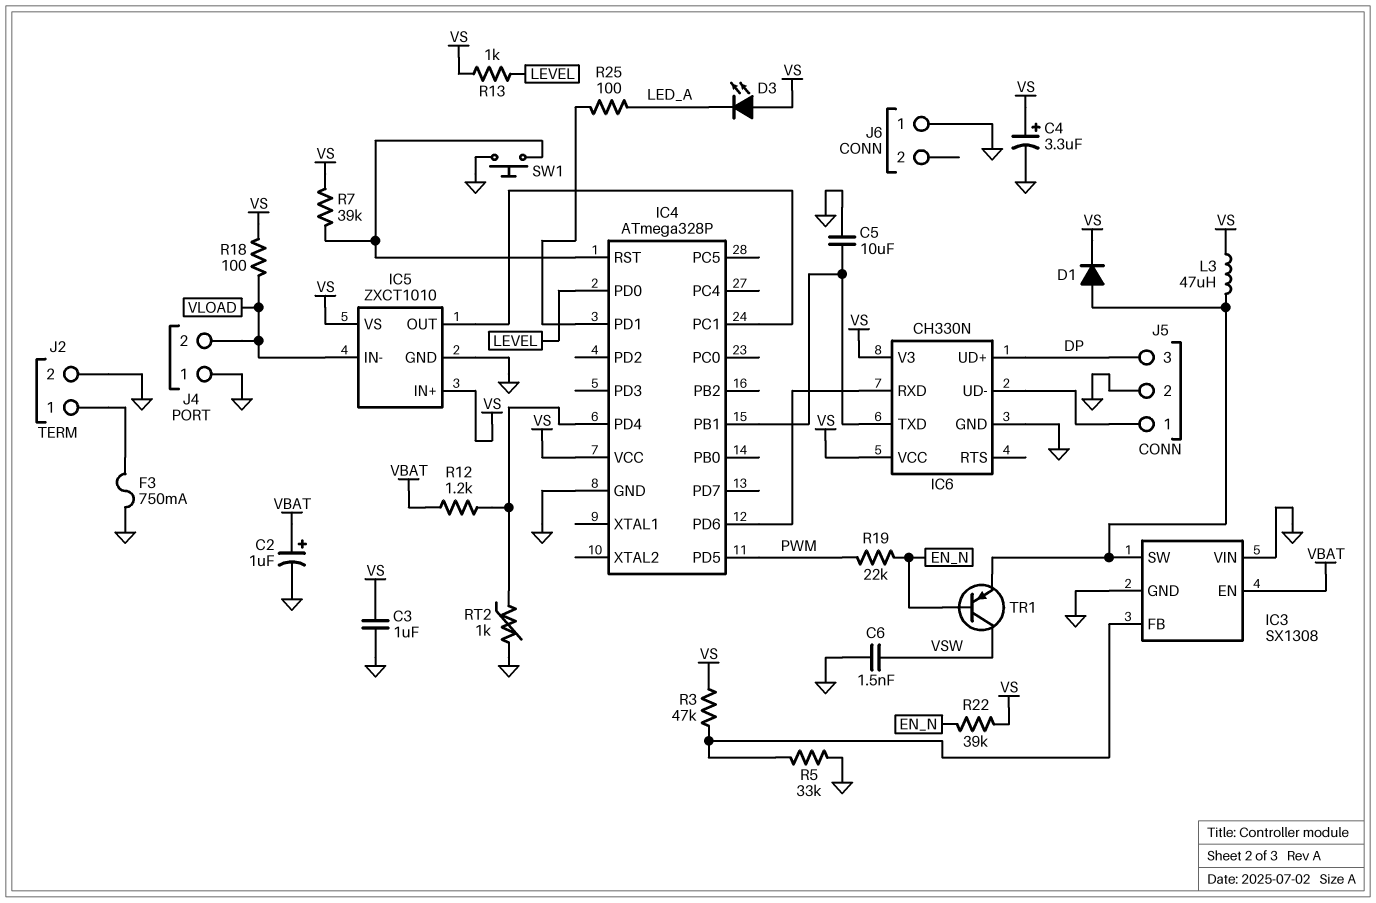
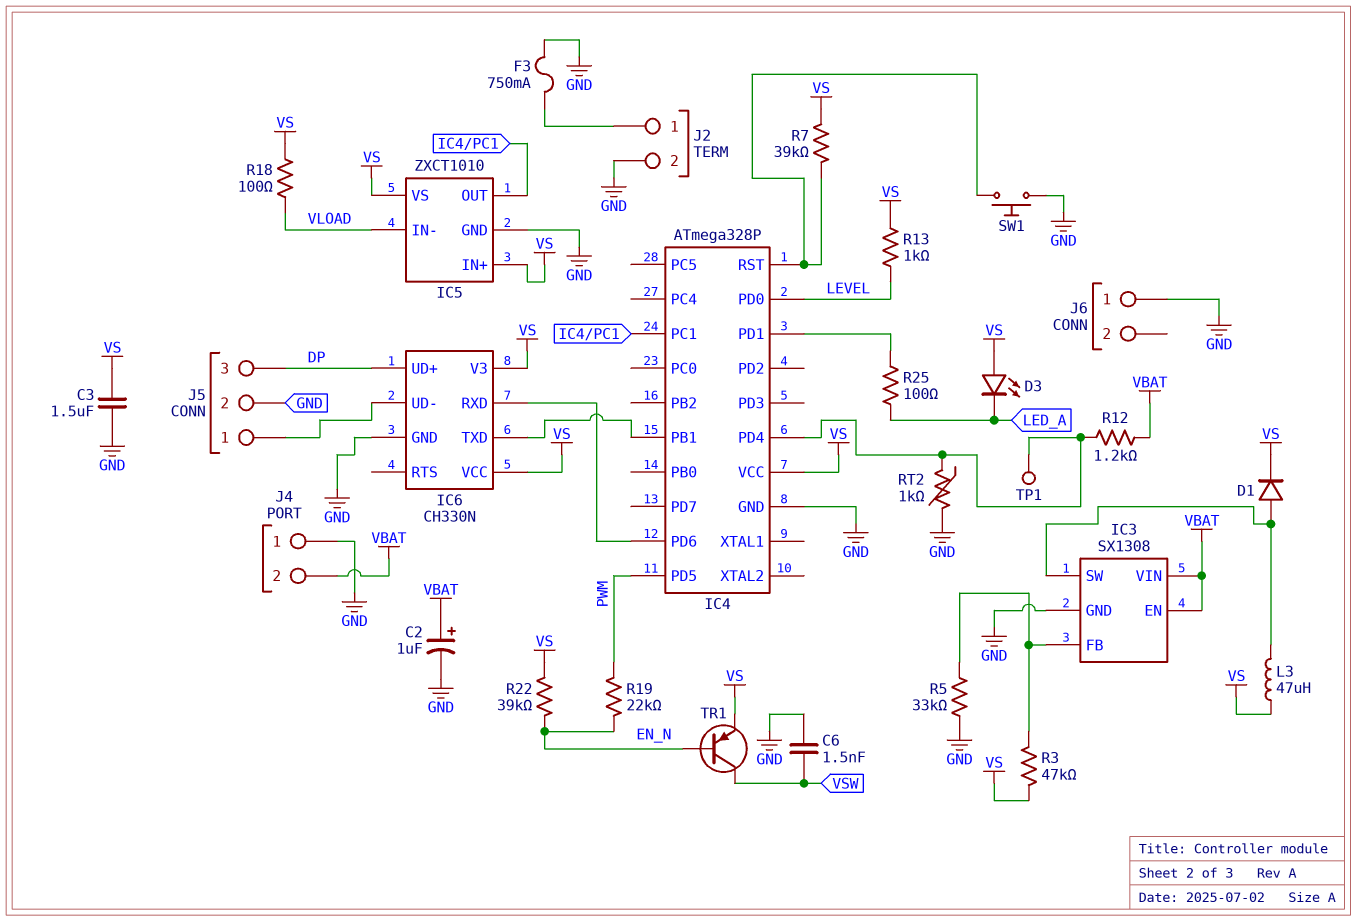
C3: 1uF (GND, VS) -> 1.5uF (GND, VS)
C4: 3.3uF (plus VS, minus GND) -> none
C5: 10uF (GND, IC4/PB1) -> none
IC3 pin VIN: GND -> VBAT
J4 pin 2: VLOAD -> VBAT
TP1: none -> test point (IC4/PD4)
TR1: PNP (B EN_N, C VSW, E IC3/SW) -> PNP (B EN_N, C VSW, E VS)

